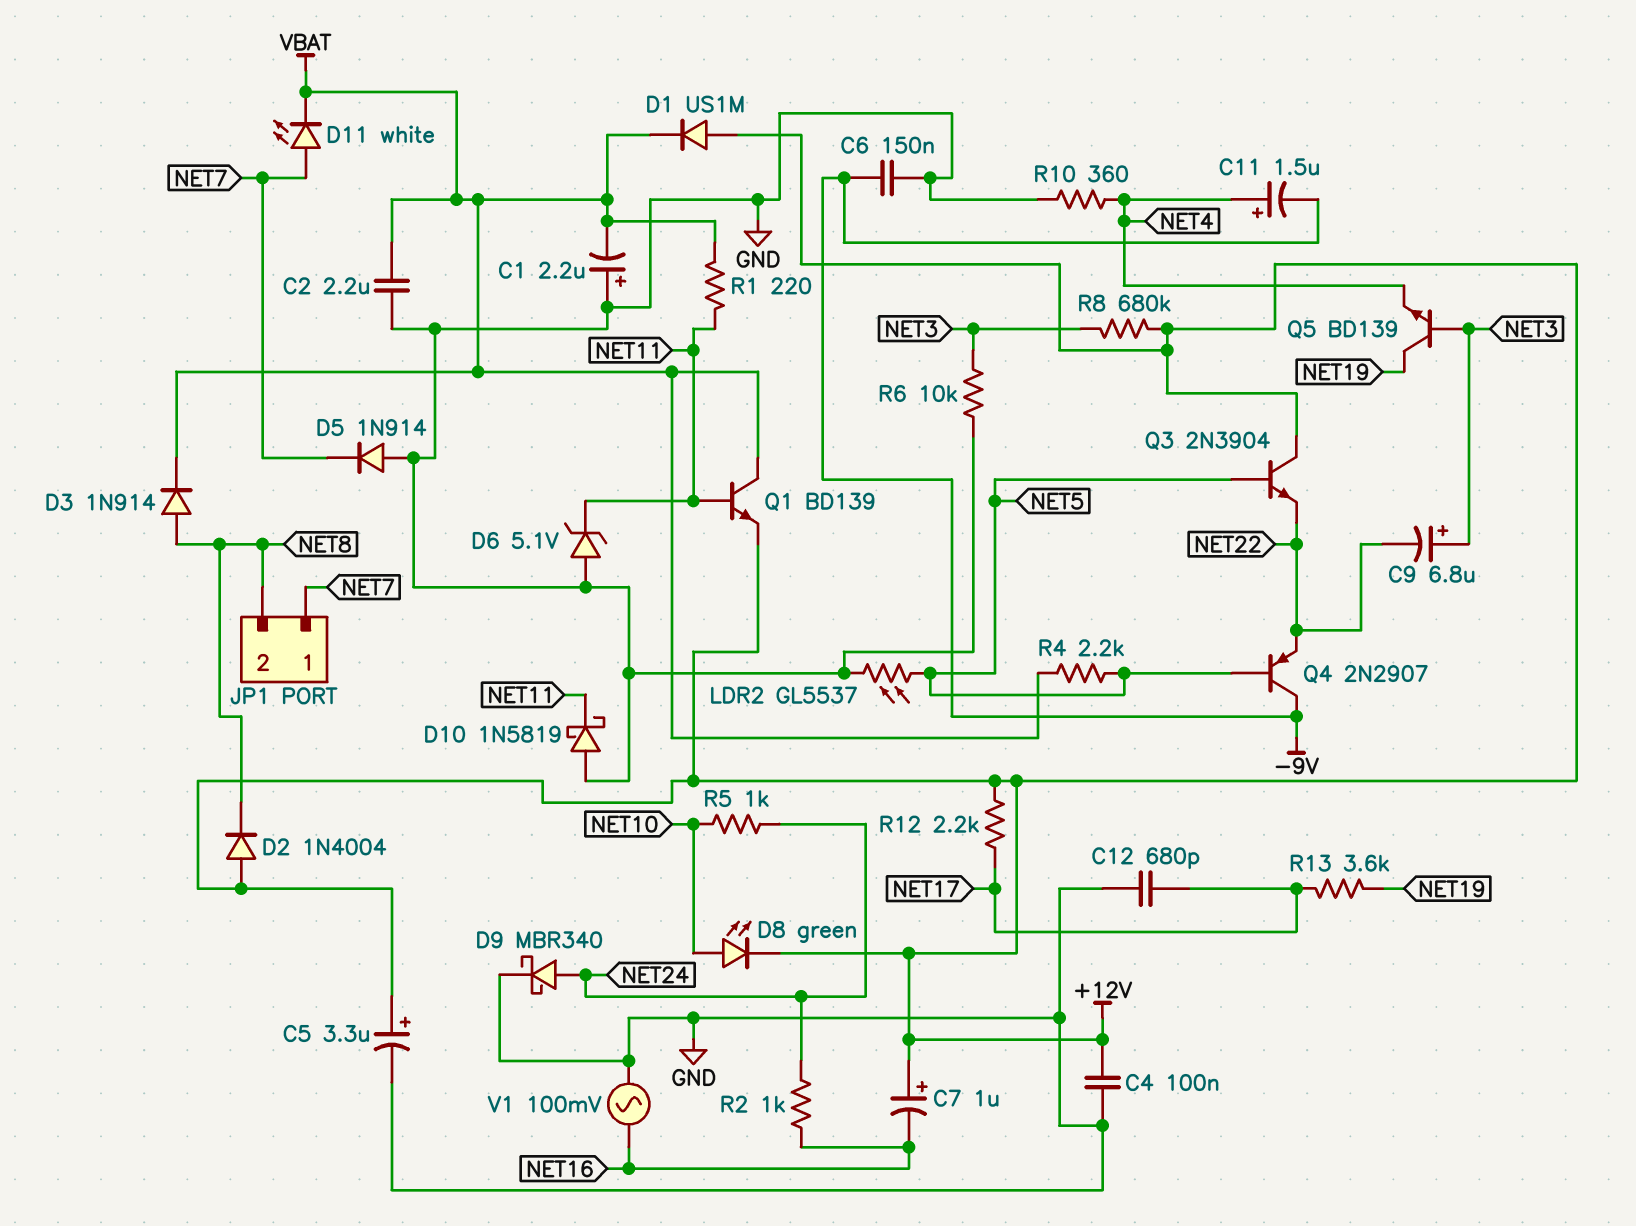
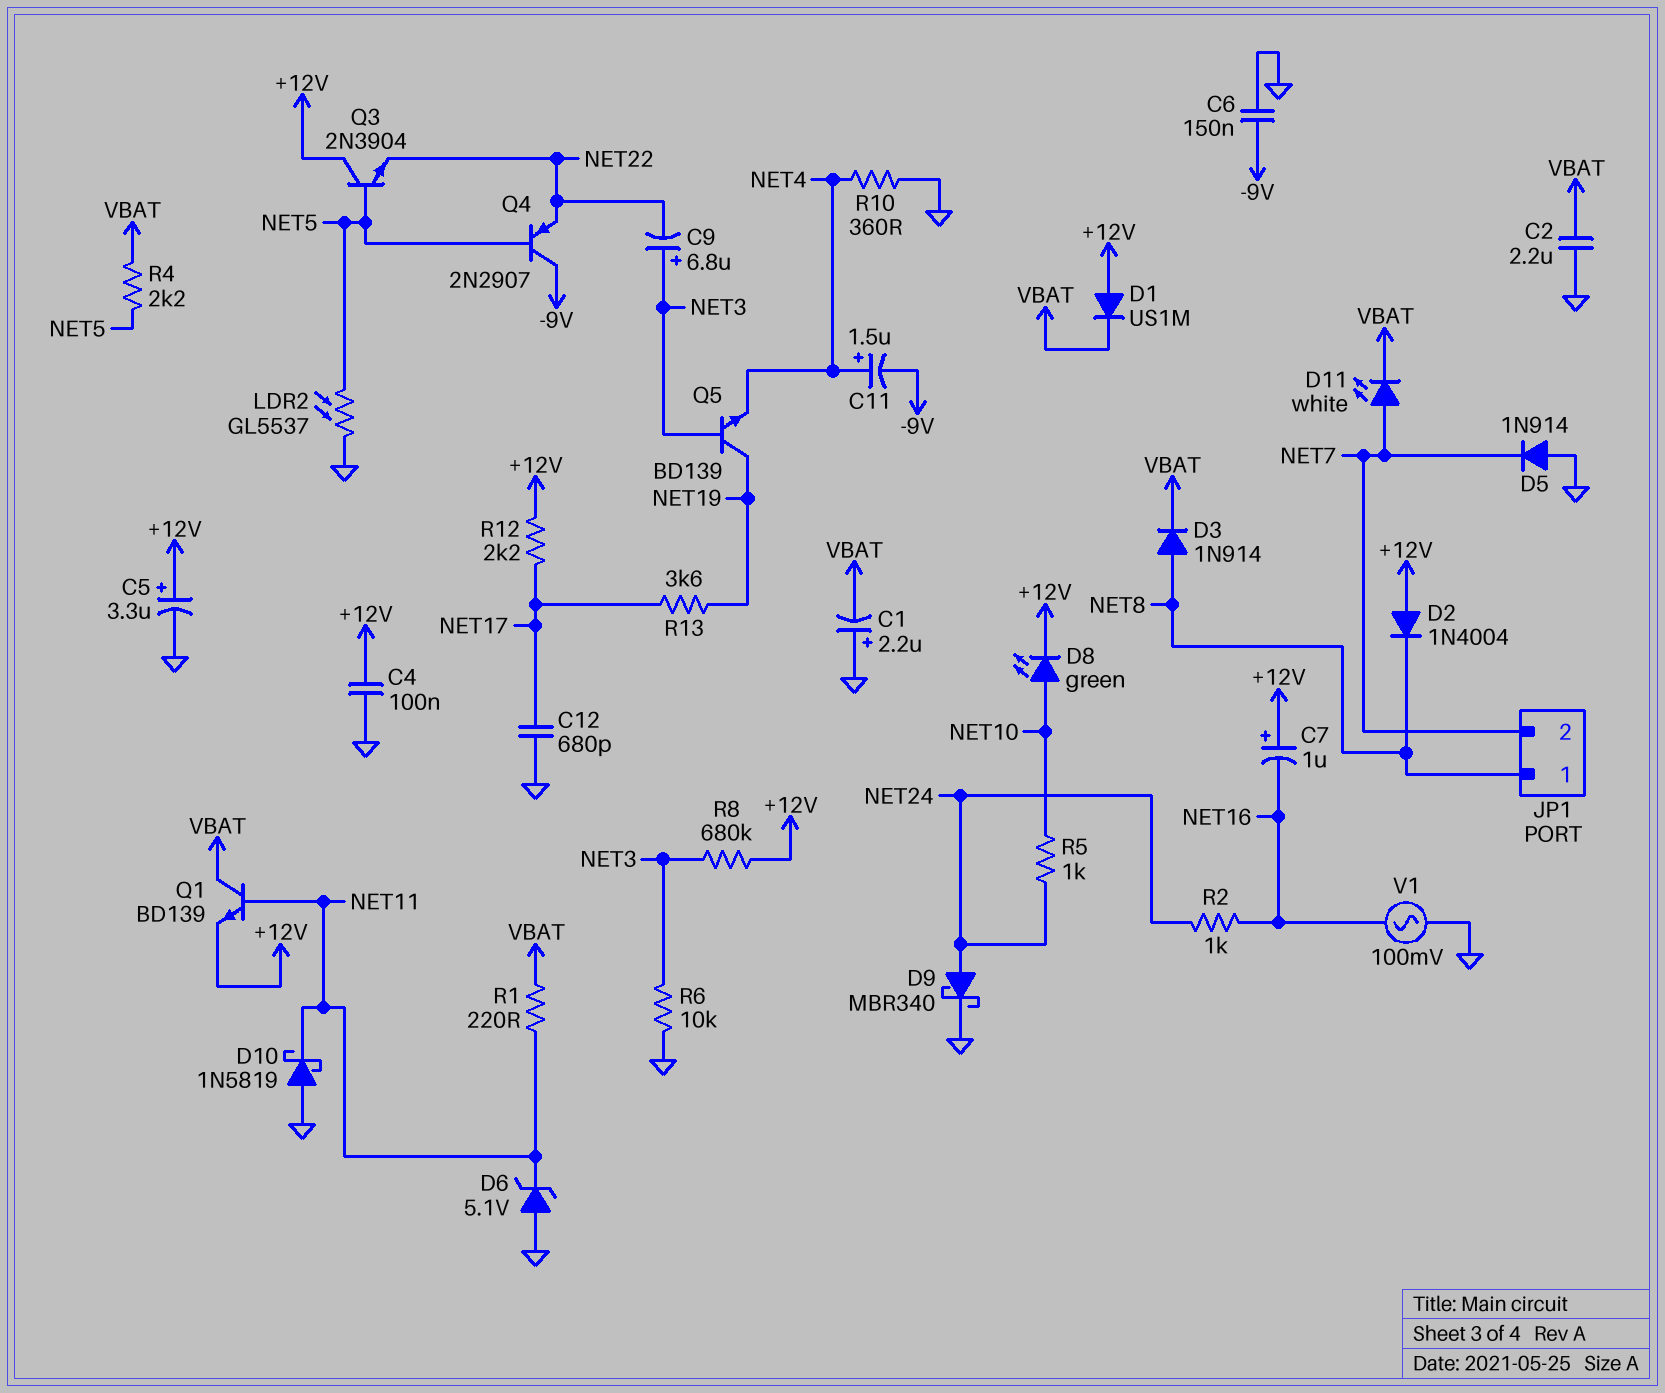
JP1 pin 1: NET7 -> NET8
JP1 pin 2: NET8 -> NET7

